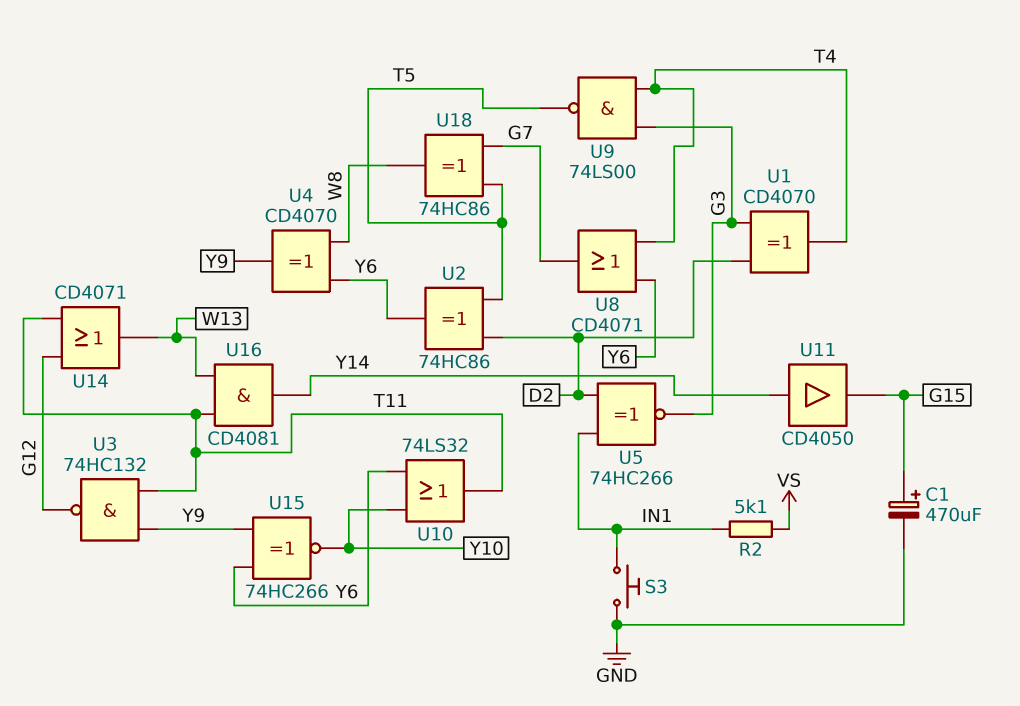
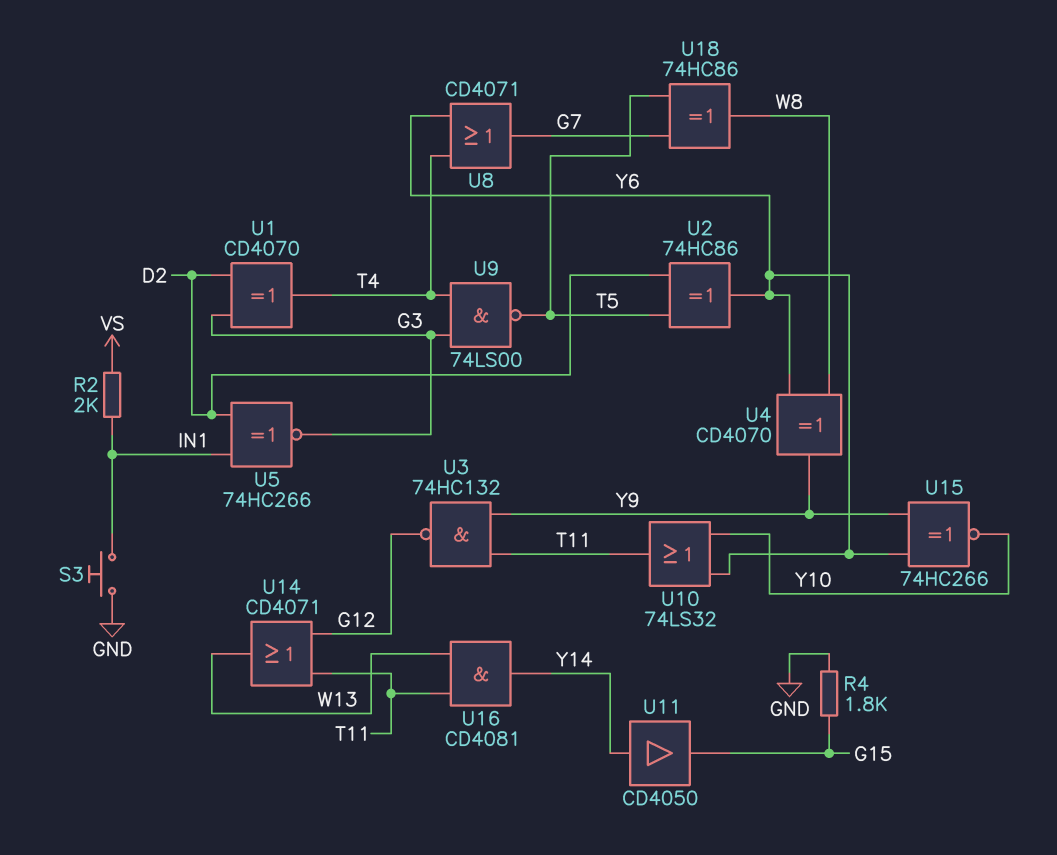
C1: 470uF (plus G15, minus GND) -> none
R2: 5.1k (IN1, VS) -> 2k (IN1, VS)
R4: none -> 1.8k (G15, GND)

